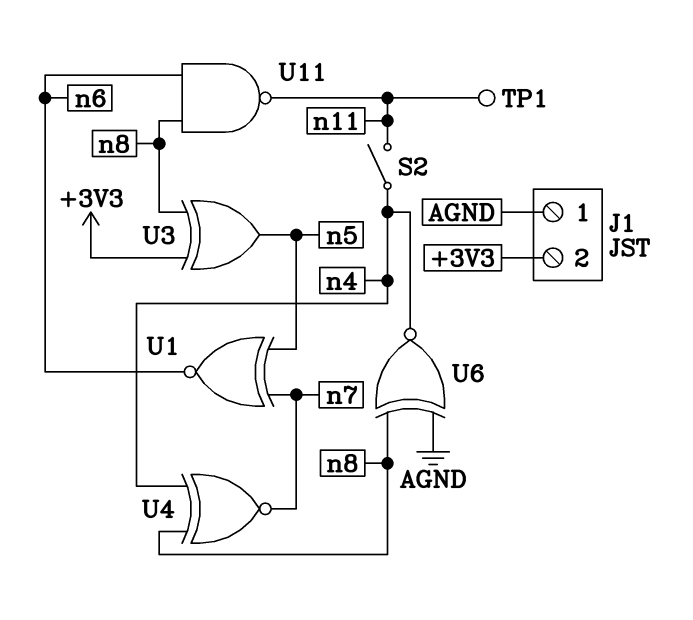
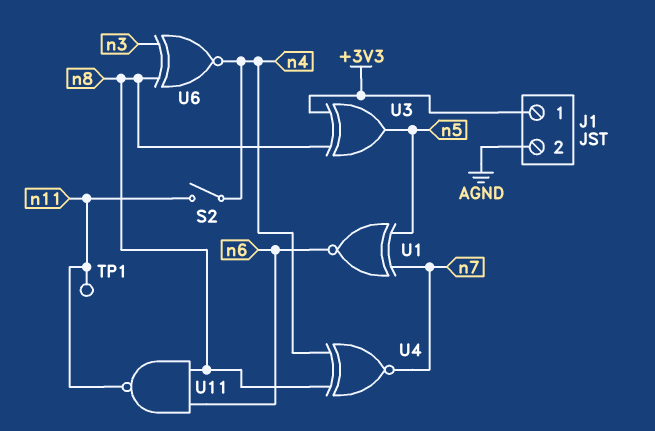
J1 pin 1: AGND -> +3V3
J1 pin 2: +3V3 -> AGND
U6: XNOR (in AGND, in n8, out n4) -> XNOR (in n3, in n8, out n4)

